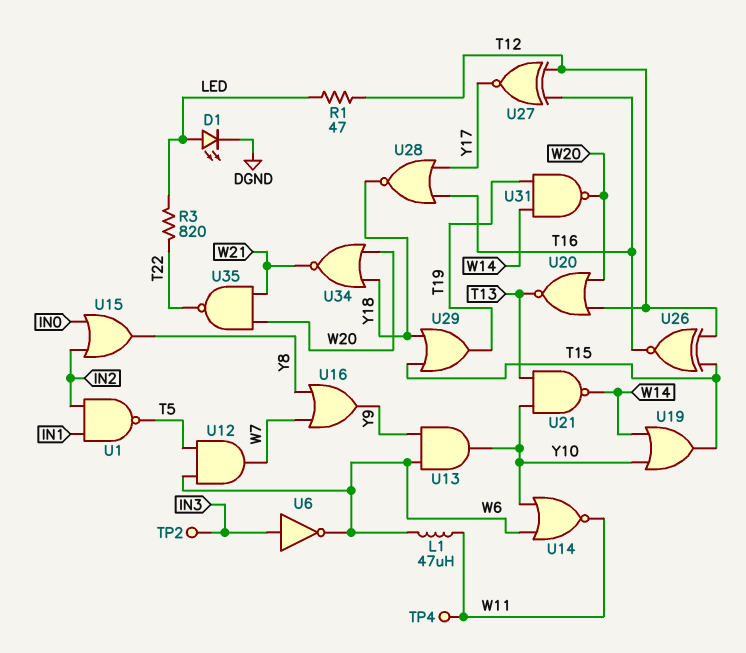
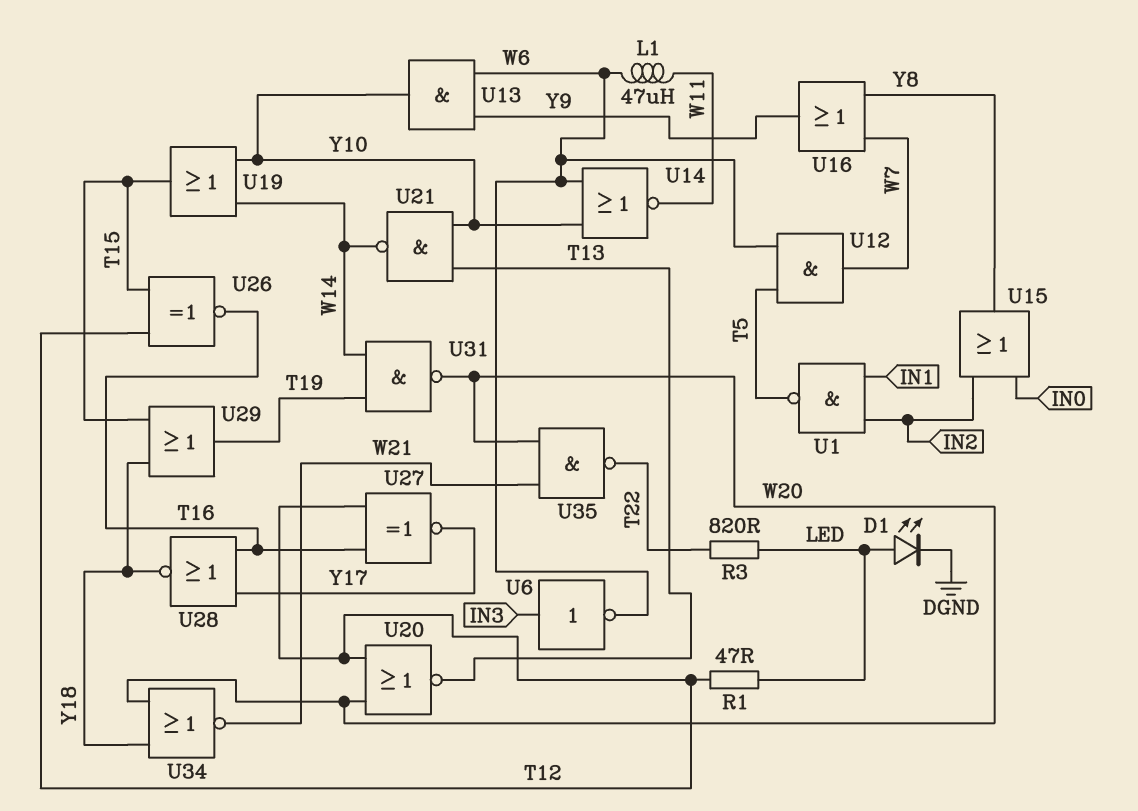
TP2: test point (IN3) -> none
TP4: test point (W11) -> none

